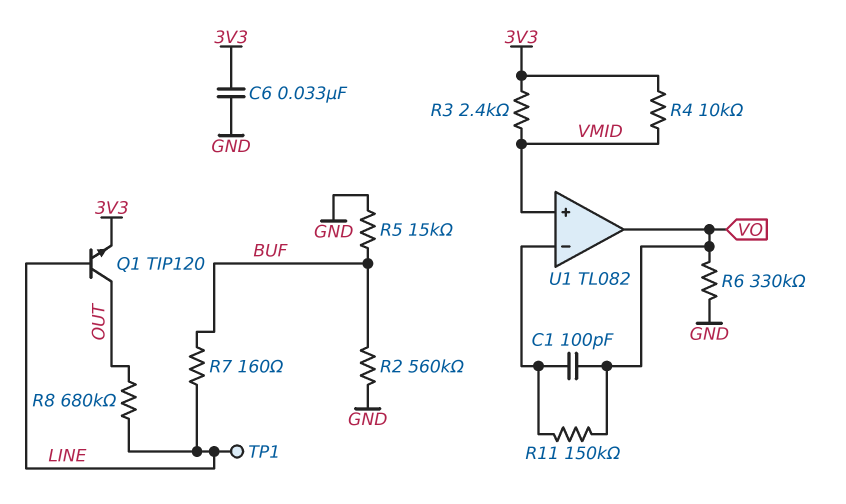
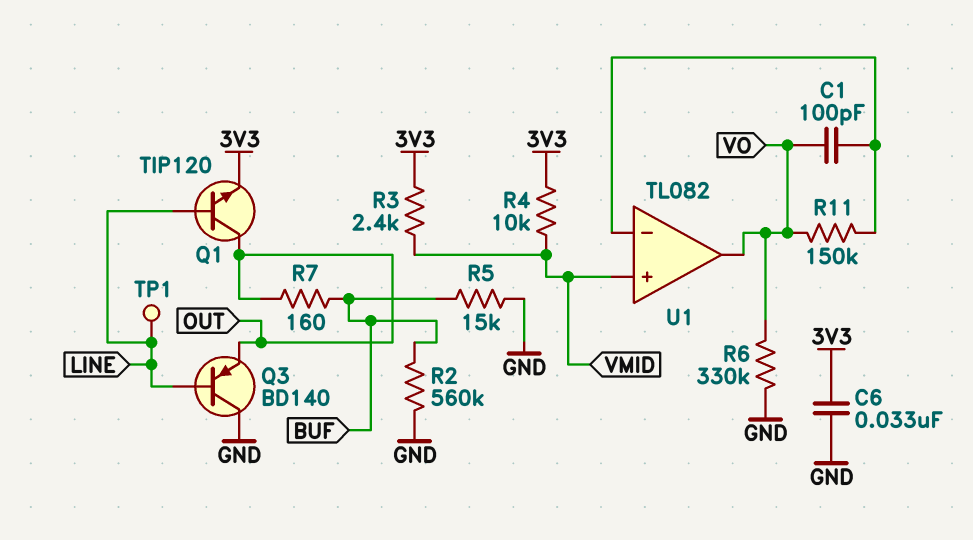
Q3: none -> PNP BD140 (B LINE, C GND, E OUT)
R7: 160 (BUF, LINE) -> 160 (BUF, OUT)
R8: 680k (LINE, OUT) -> none

